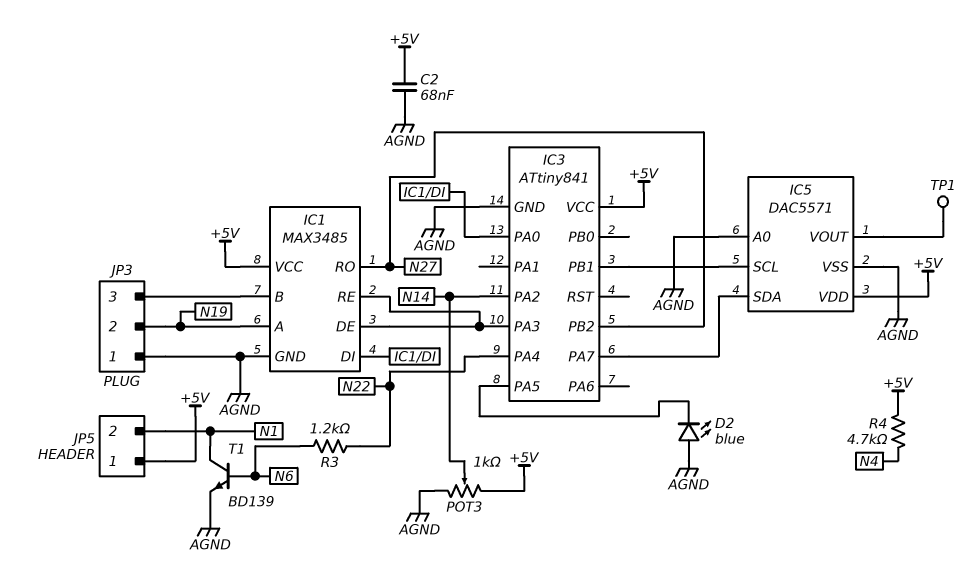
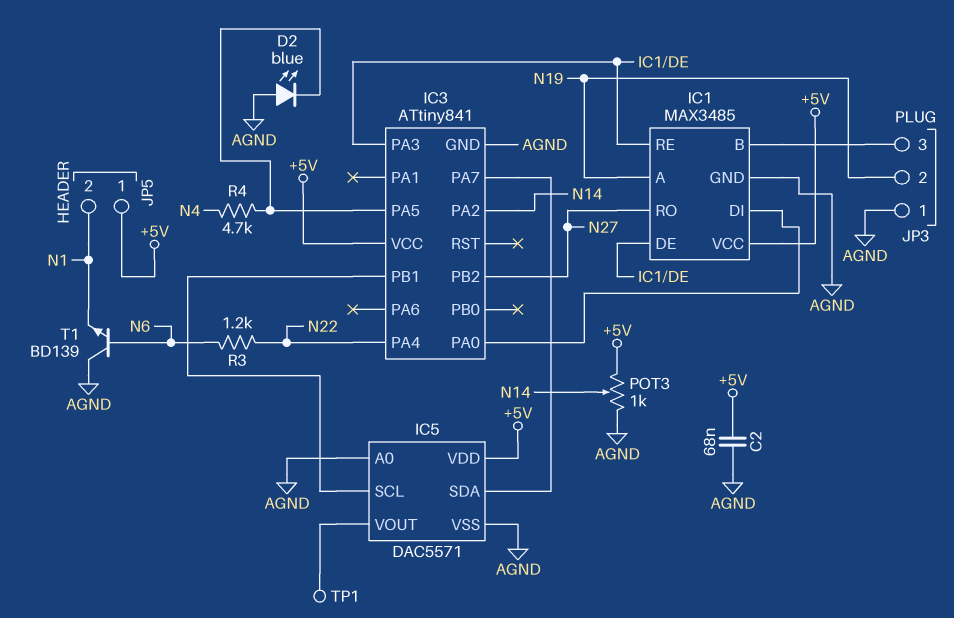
R4: 4.7k (+5V, N4) -> 4.7k (IC3/PA5, N4)
T1: NPN BD139 (B N6, C N1, E AGND) -> NPN BD139 (B N6, C AGND, E N1)

